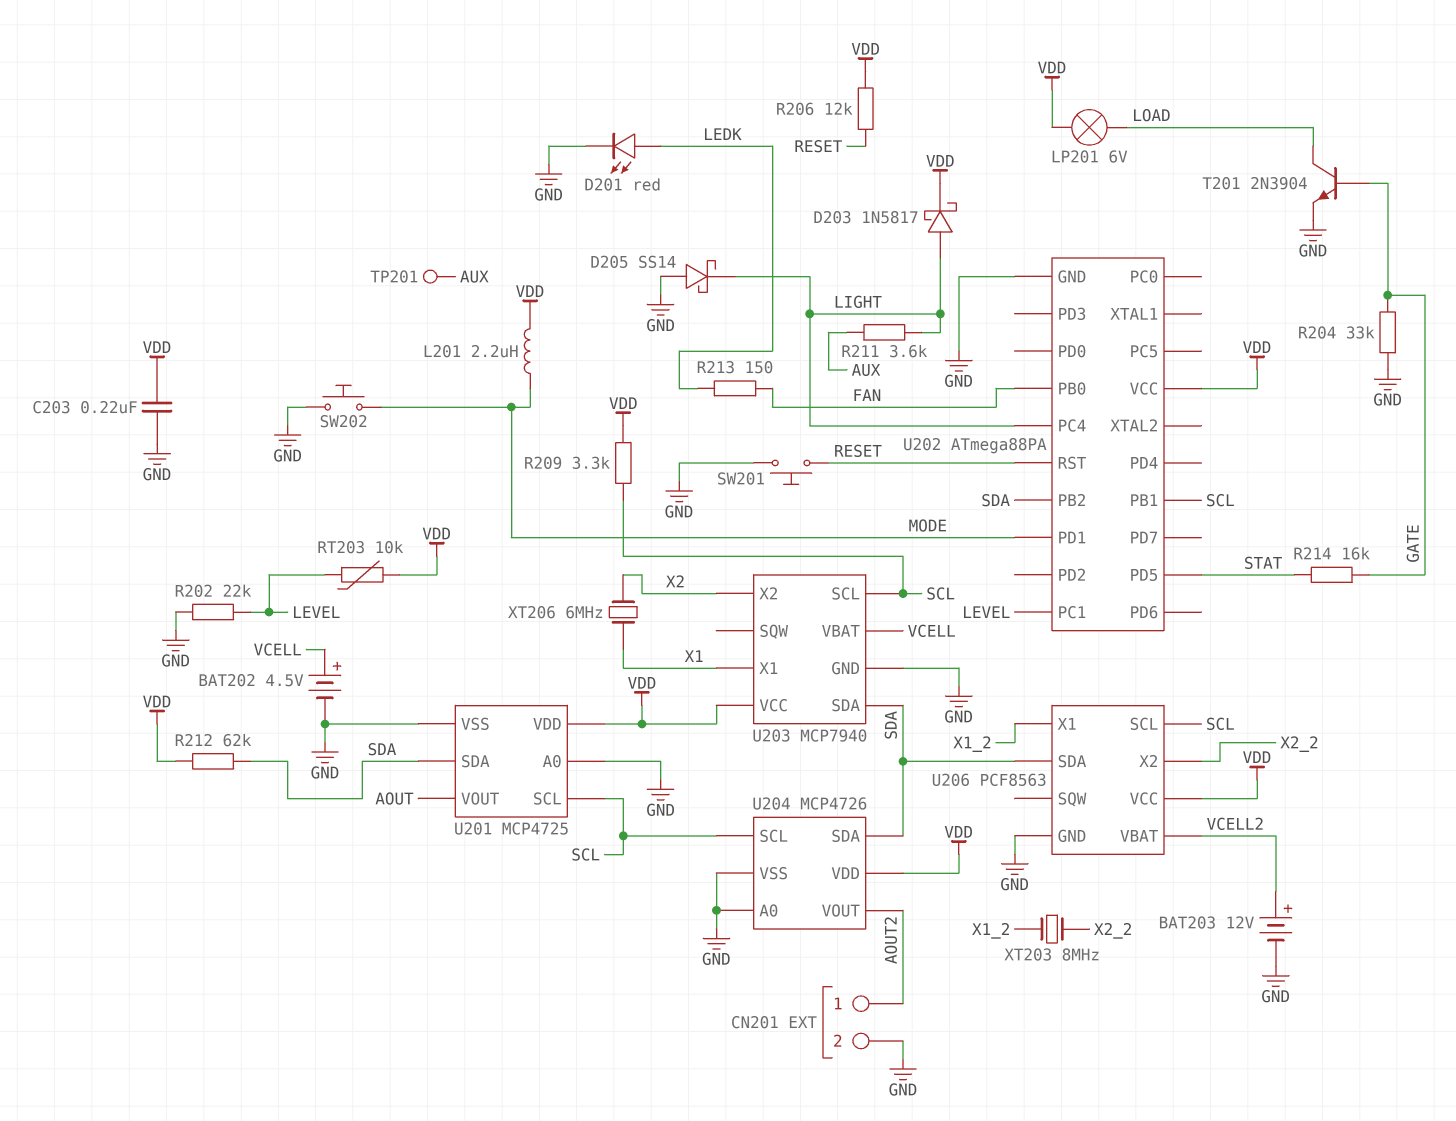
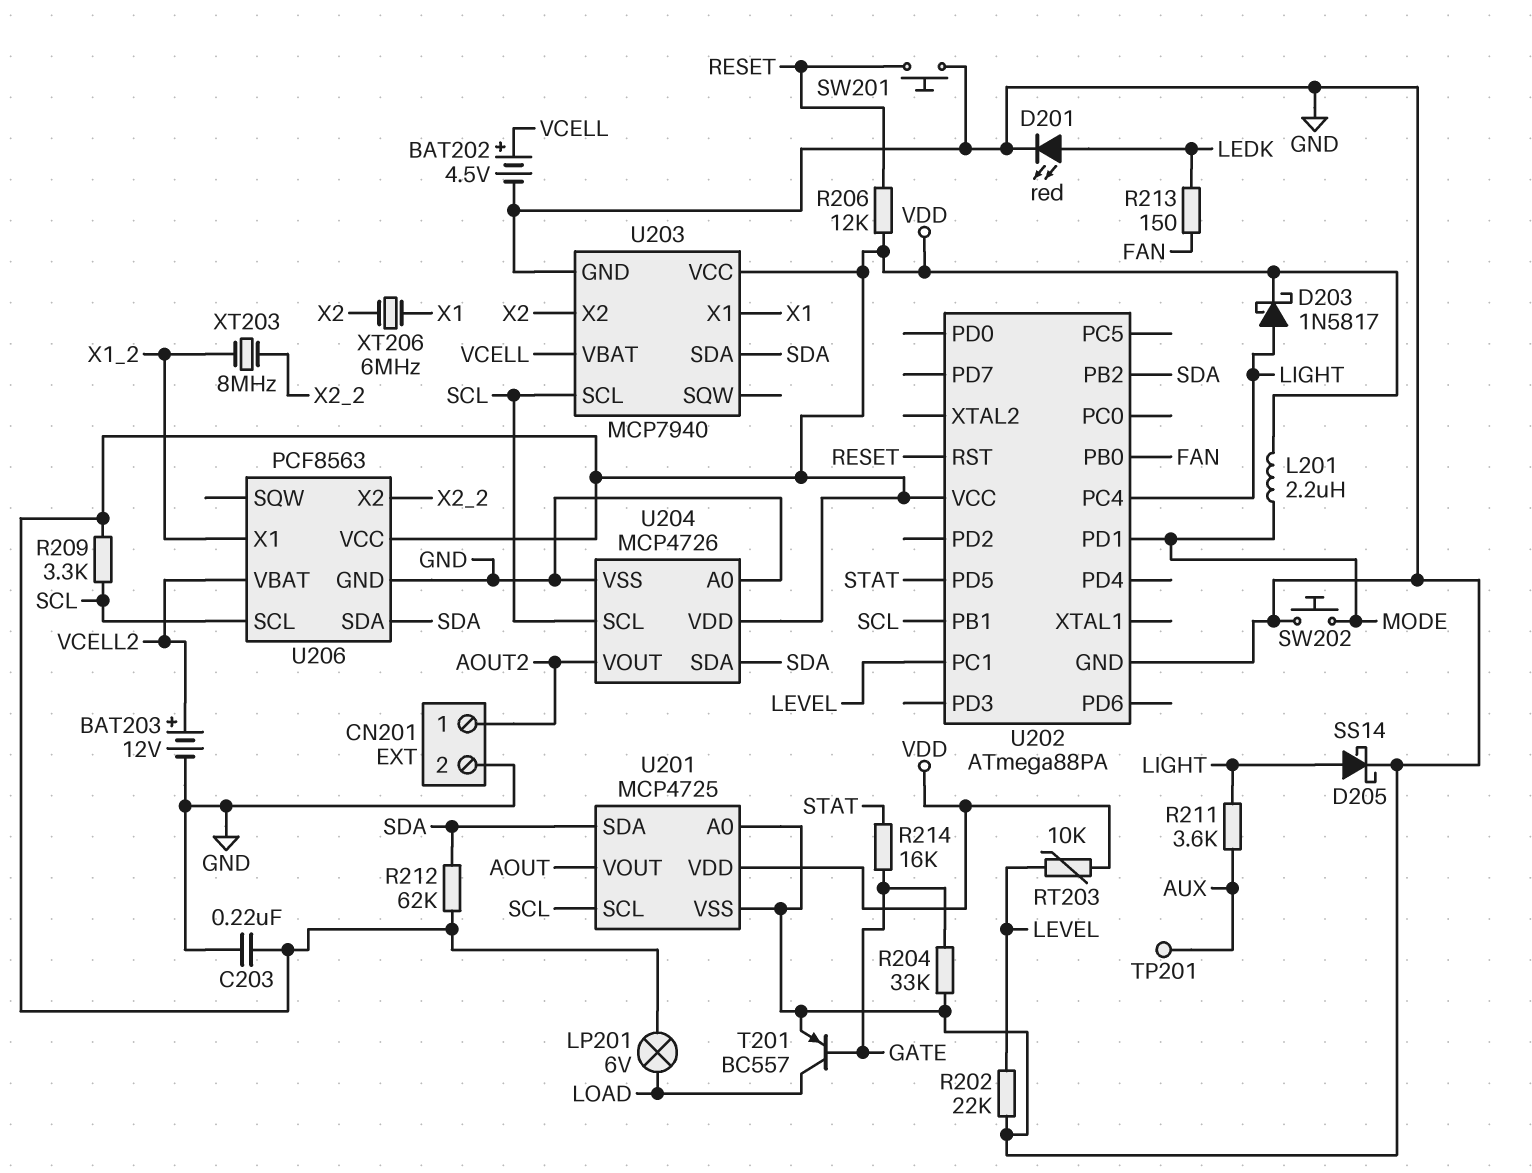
D205: schottky SS14 (A GND, K LIGHT) -> schottky SS14 (A LIGHT, K GND)
T201: NPN 2N3904 (B GATE, C LOAD, E GND) -> PNP BC557 (B GATE, C LOAD, E GND)

